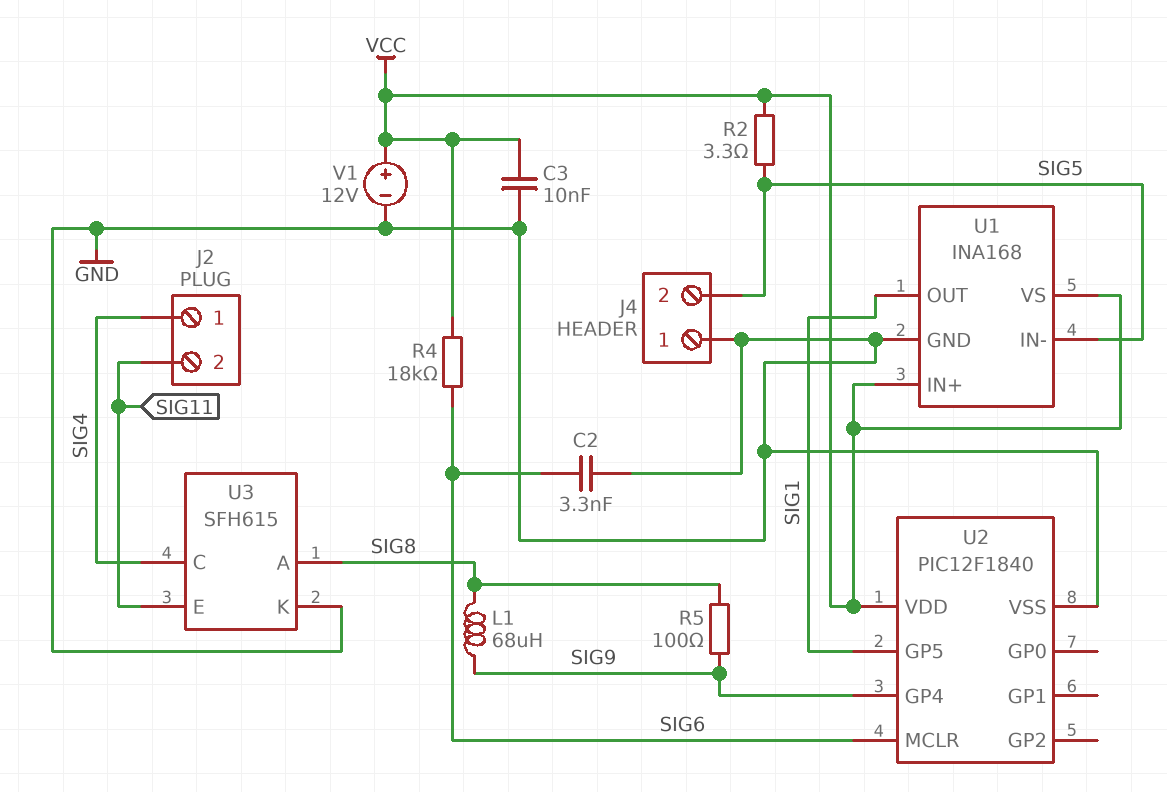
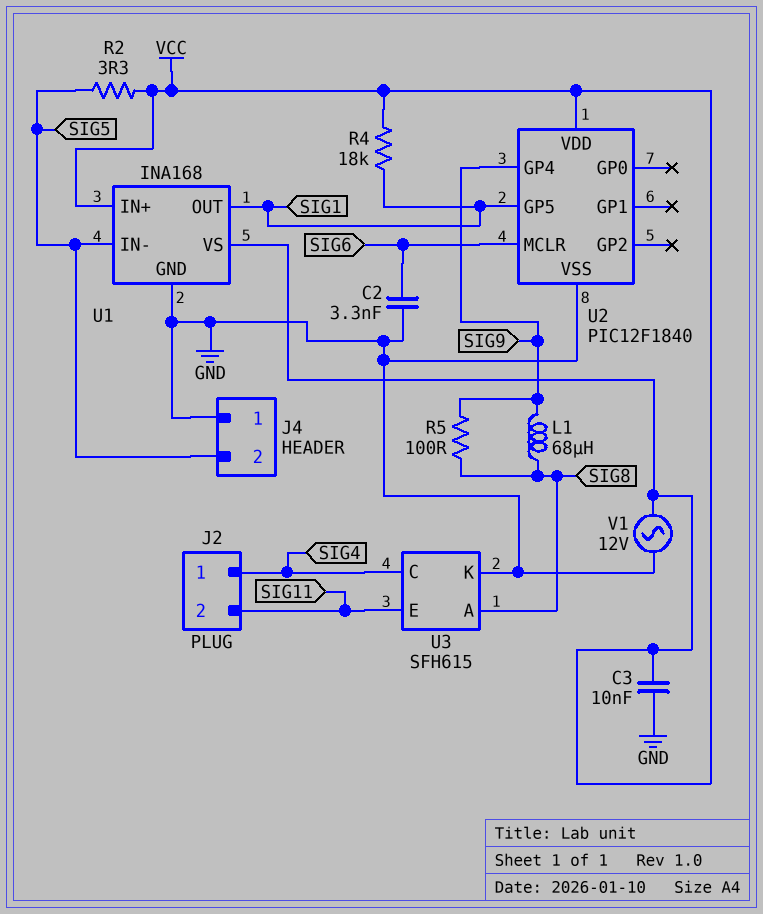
R4: 18k (SIG6, VCC) -> 18k (SIG1, VCC)
V1: 12V (plus VCC, minus GND) -> AC 12V (GND, VCC)

